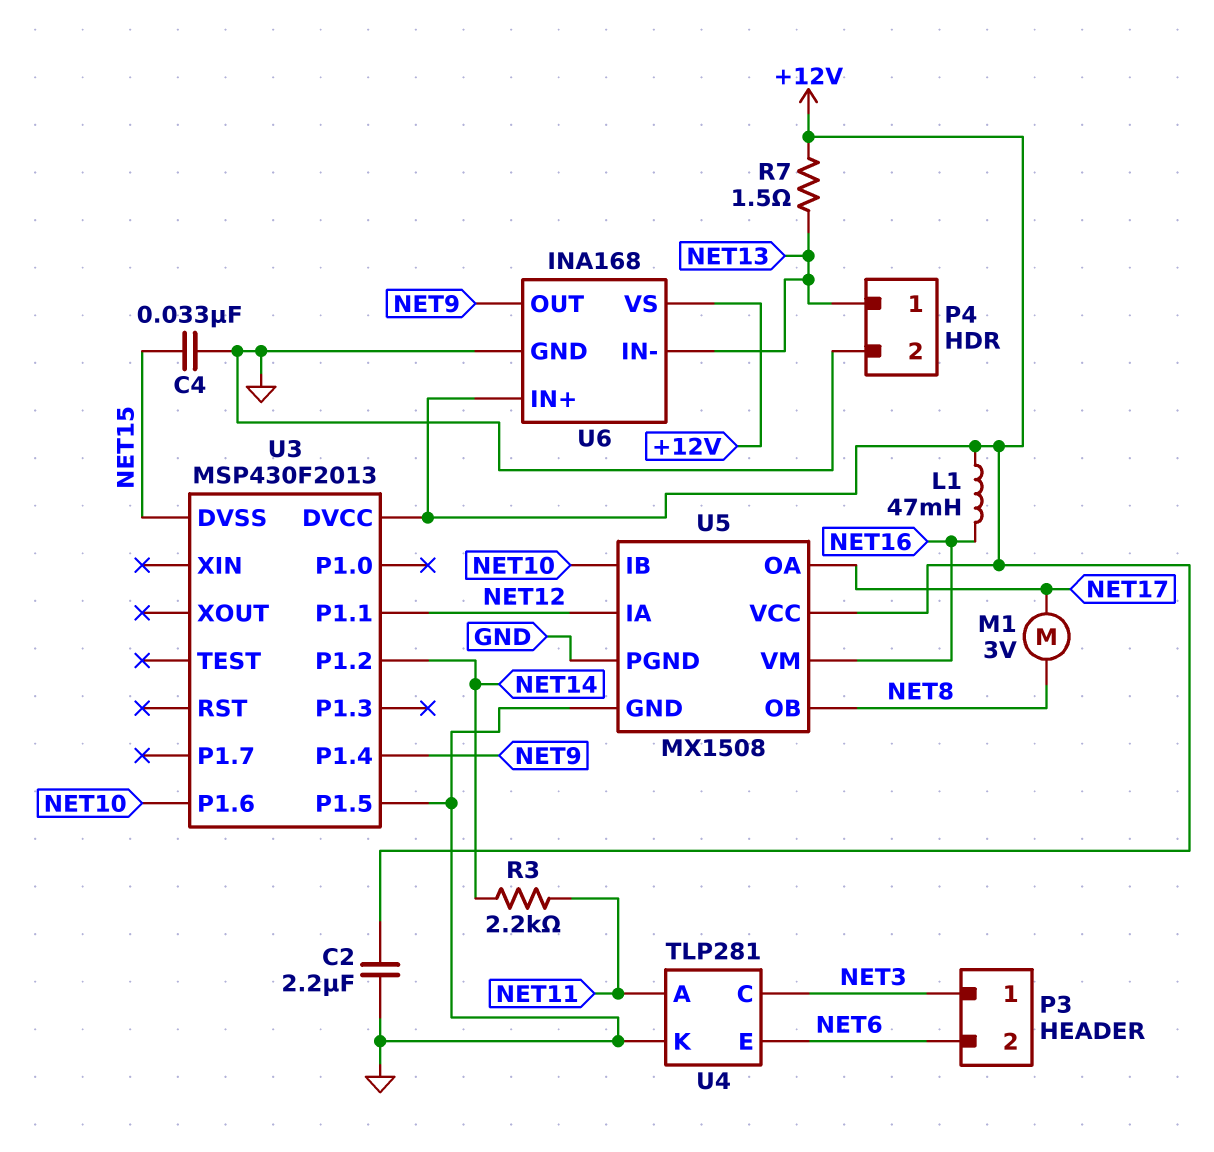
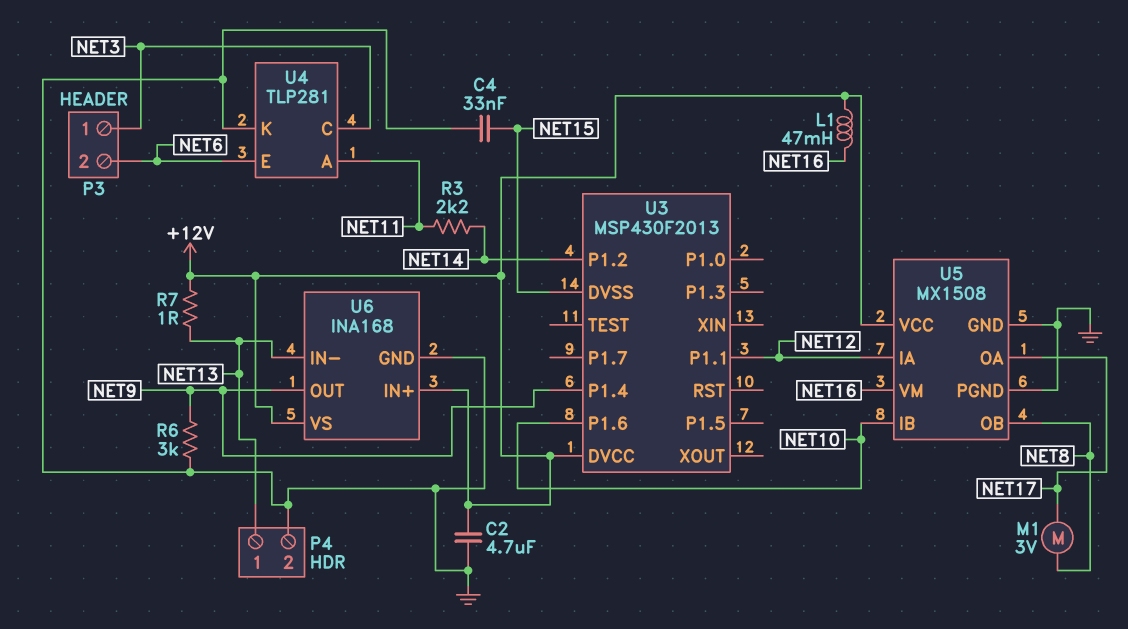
C2: 2.2uF (+12V, GND) -> 4.7uF (+12V, GND)
R6: none -> 3k (GND, NET9)
R7: 1.5 (+12V, NET13) -> 1 (+12V, NET13)
U3 pin P1.5: GND -> none

